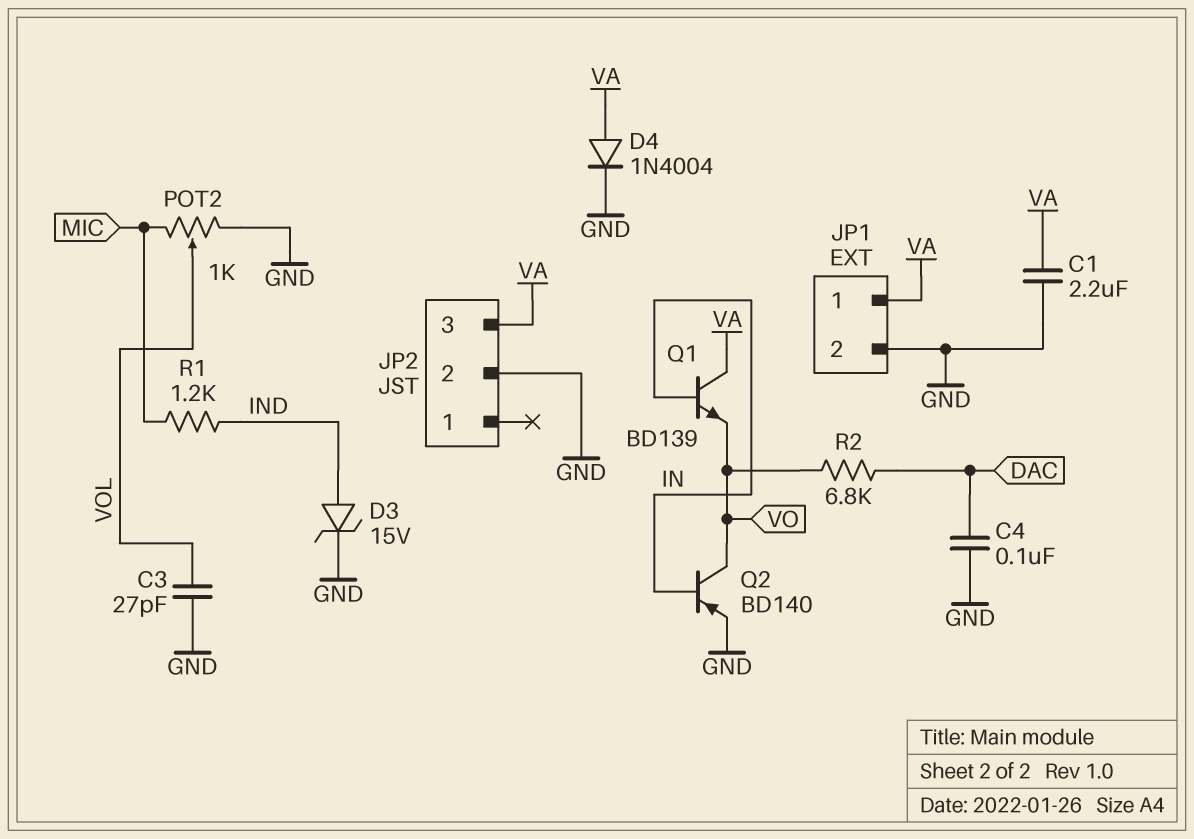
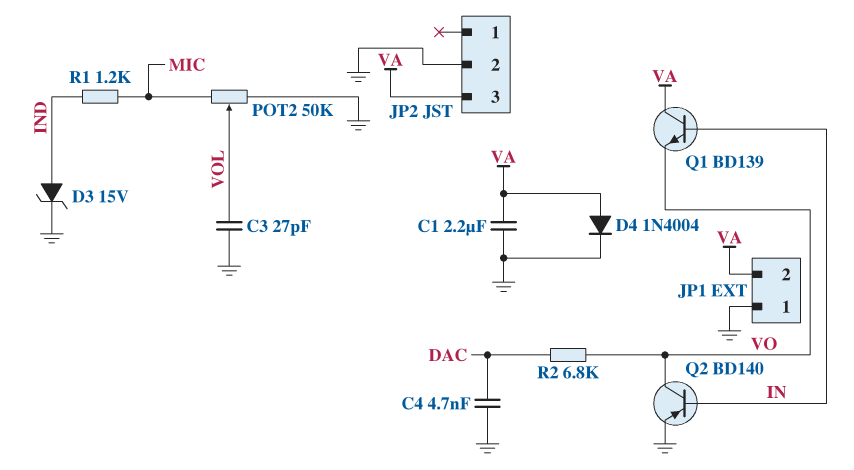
C4: 100nF (DAC, GND) -> 4.7nF (DAC, GND)
JP1 pin 1: VA -> GND
JP1 pin 2: GND -> VA
POT2: 1k (GND, MIC, wiper VOL) -> 50k (GND, MIC, wiper VOL)

